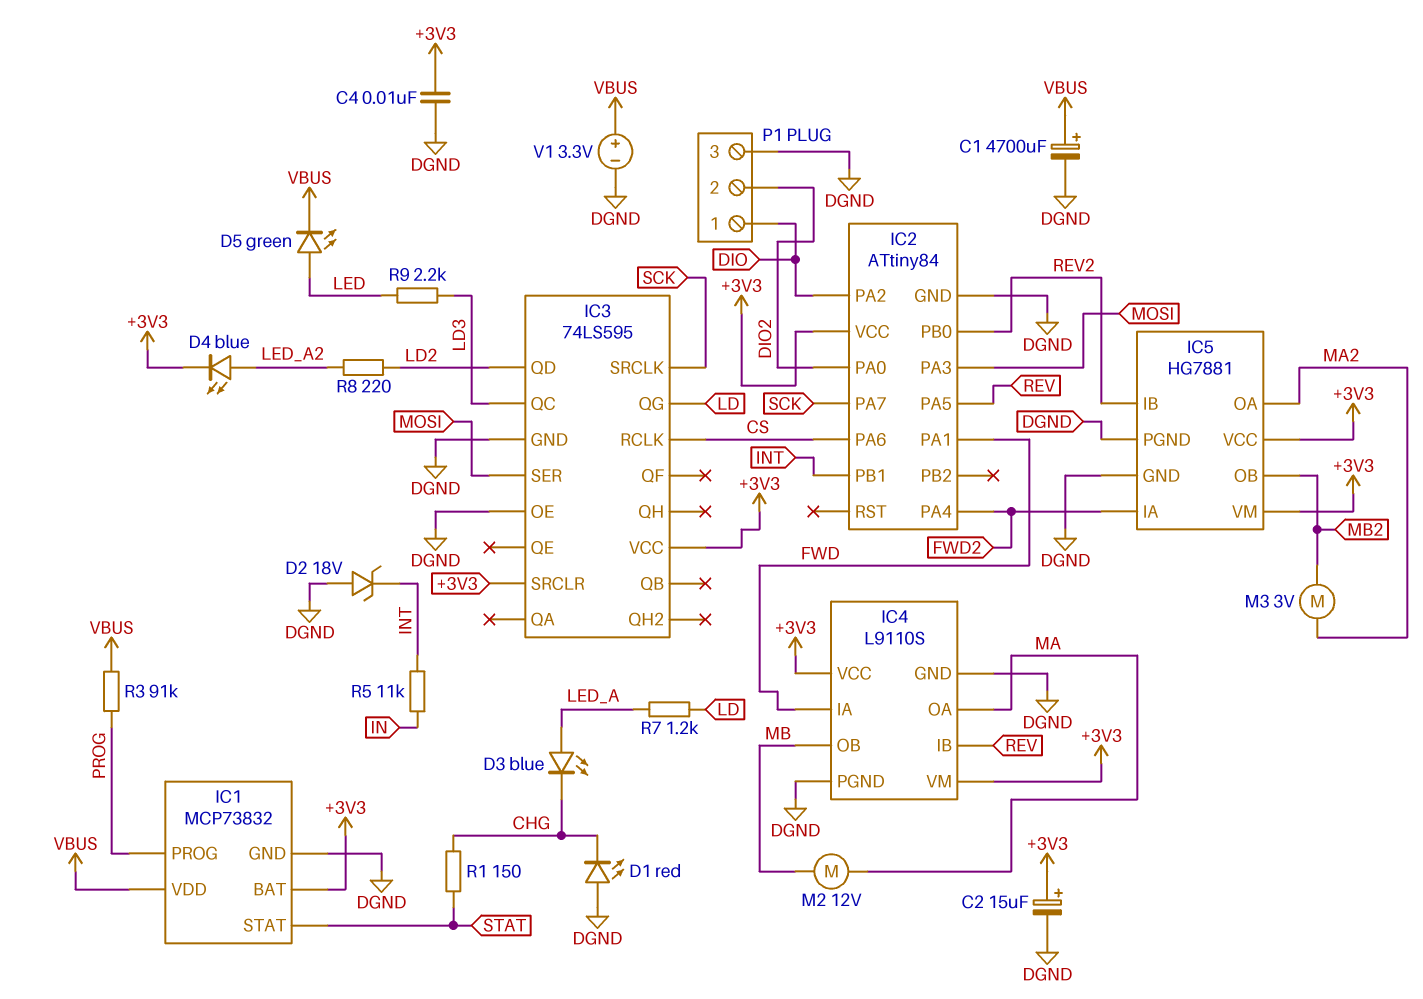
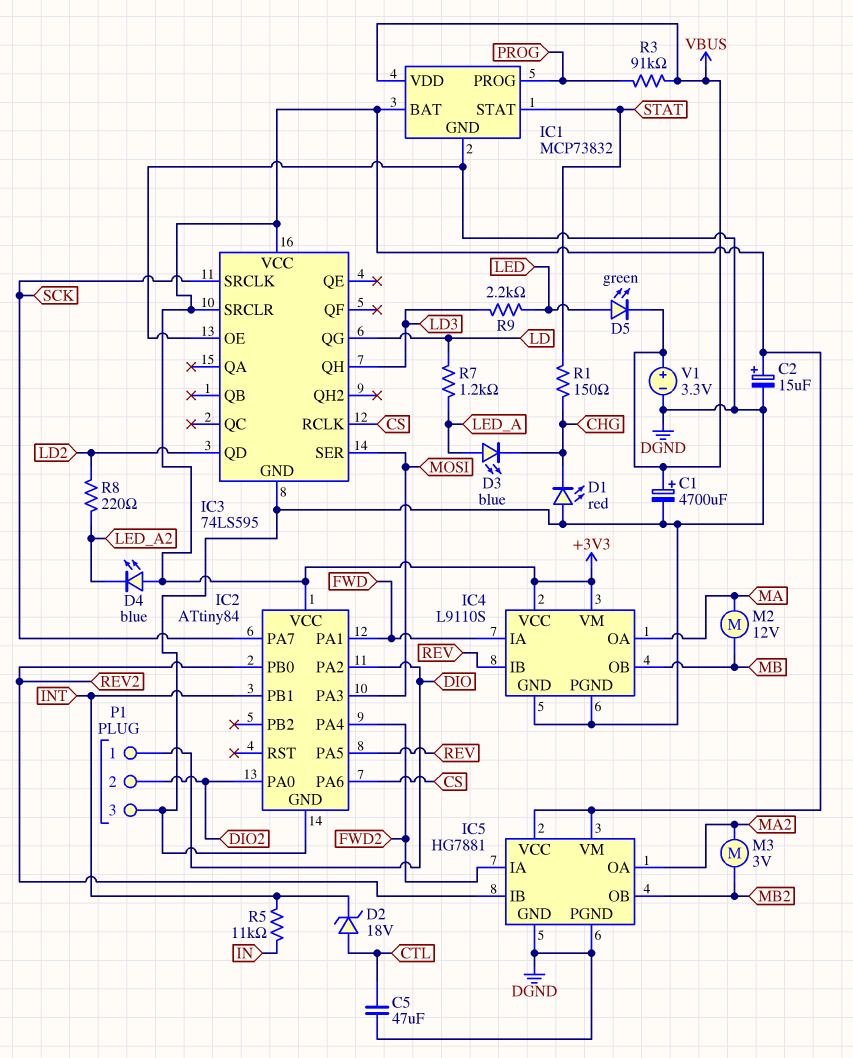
C4: 10nF (+3V3, DGND) -> none
C5: none -> 47uF (CTL, DGND)
D2: zener 18V (A DGND, K INT) -> zener 18V (A CTL, K INT)
D4: LED blue (A LED_A2, K +3V3) -> LED blue (A +3V3, K LED_A2)
IC3 pin QC: LD3 -> none
IC3 pin QH: none -> LD3

